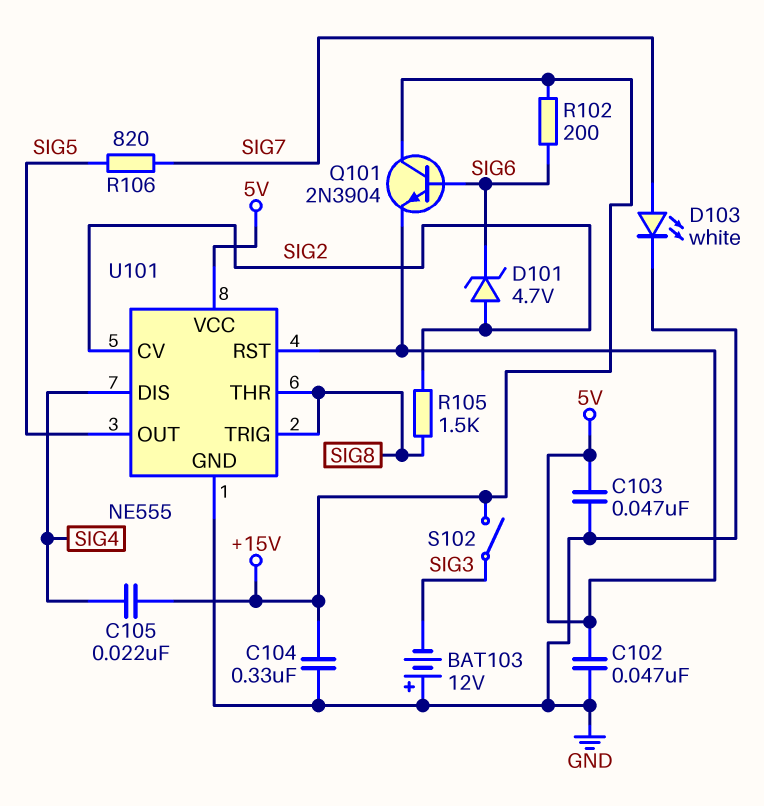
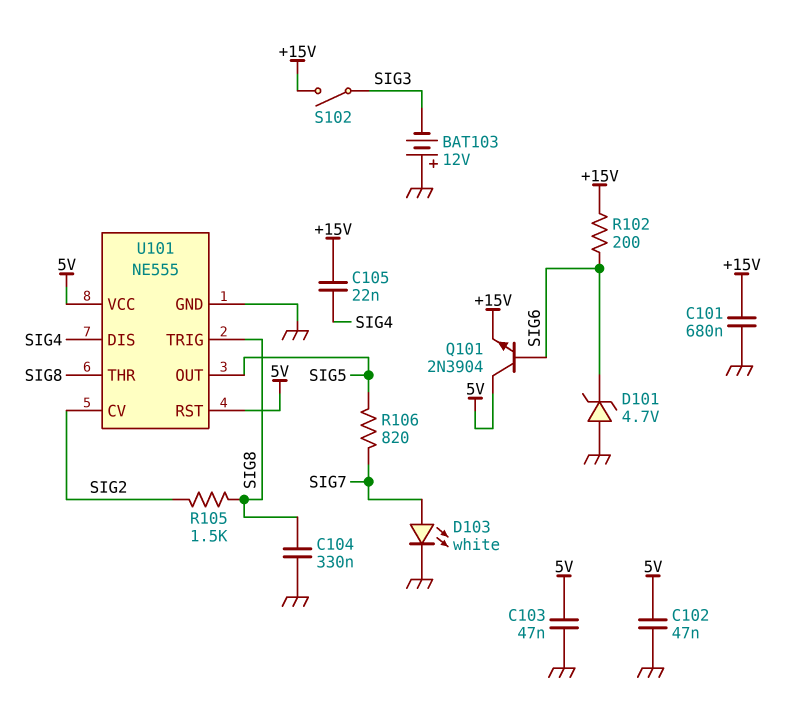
C101: none -> 680nF (+15V, GND)
C104: 330nF (+15V, GND) -> 330nF (GND, SIG8)
D101: zener 4.7V (A SIG2, K SIG6) -> zener 4.7V (A GND, K SIG6)
Q101: NPN 2N3904 (B SIG6, C +15V, E 5V) -> NPN 2N3904 (B SIG6, C 5V, E +15V)

